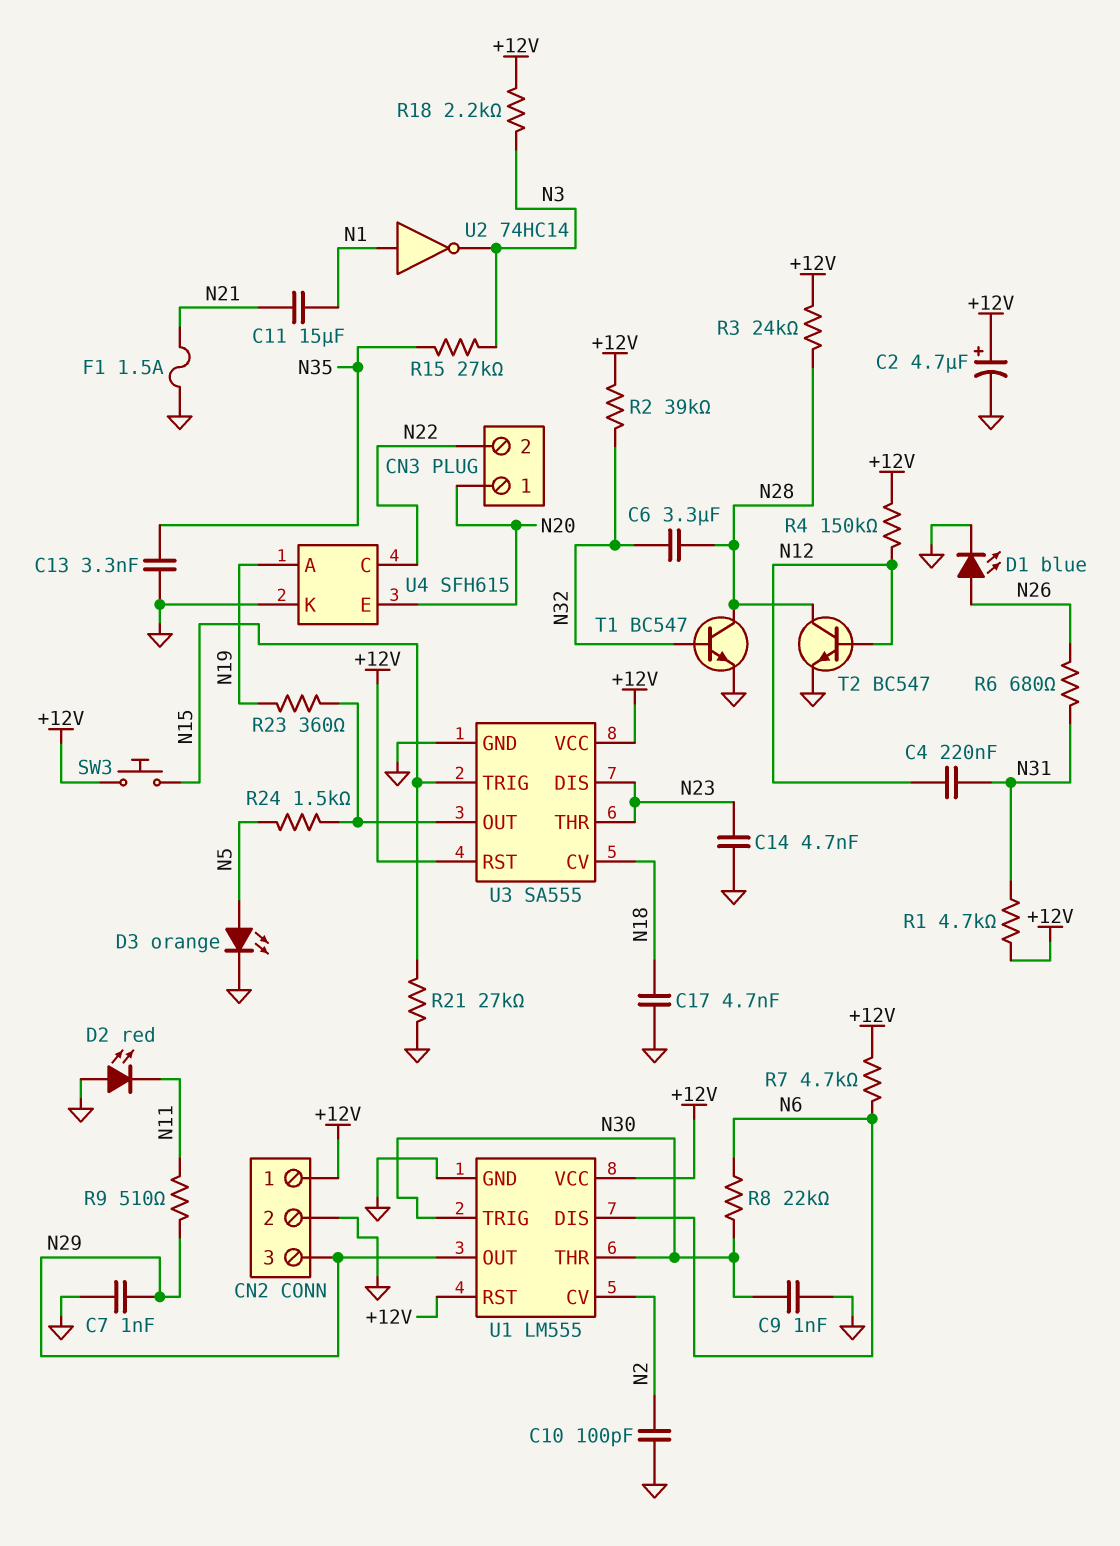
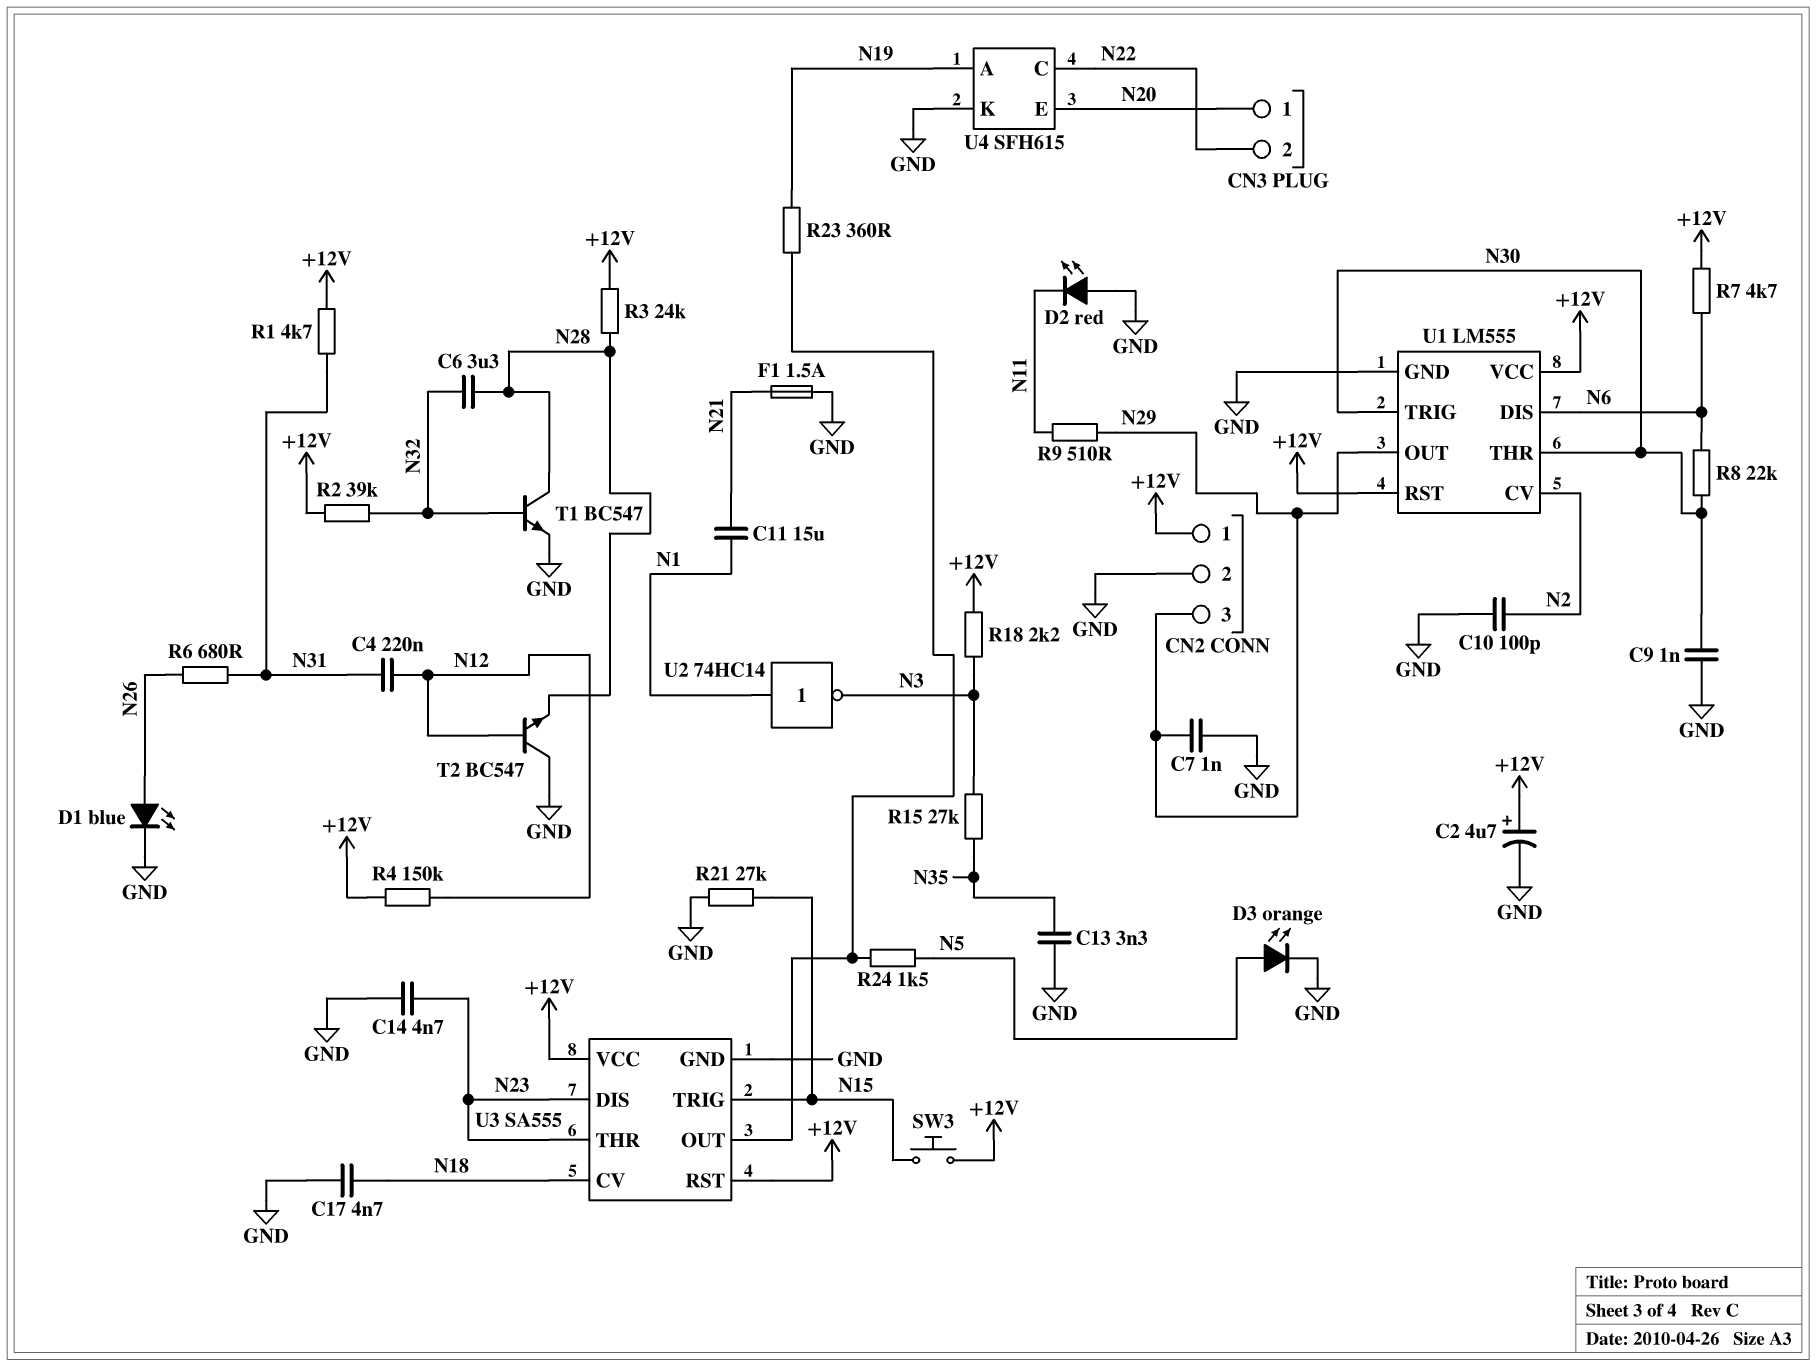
T2: NPN BC547 (B N12, C N28, E GND) -> NPN BC547 (B N12, C GND, E N28)

